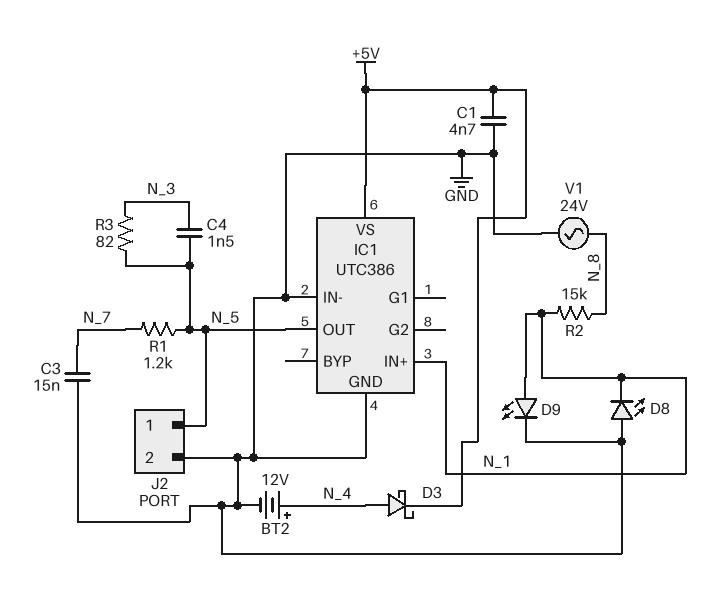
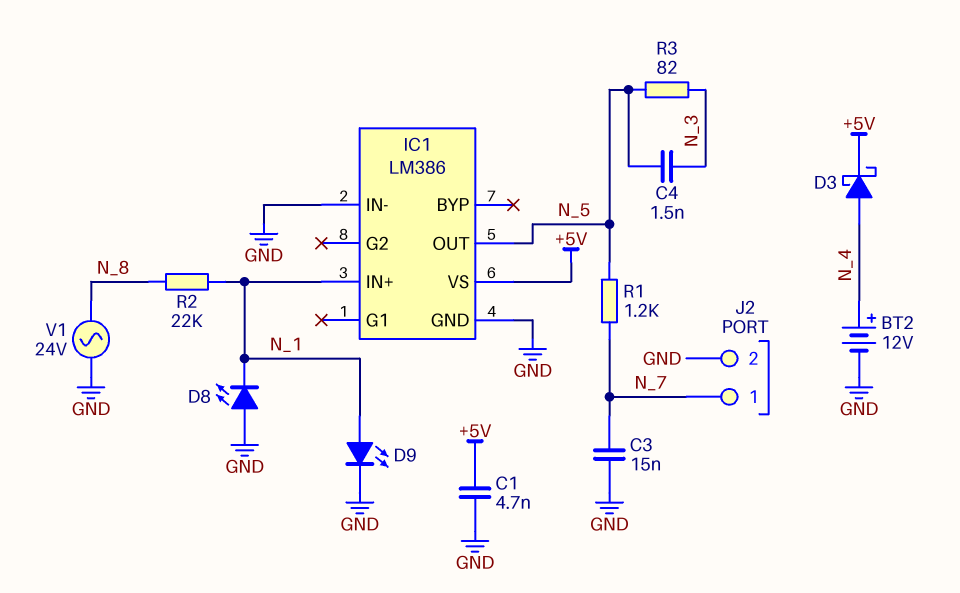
IC1: UTC386 -> LM386
J2 pin 1: N_5 -> N_7
R2: 15k (N_1, N_8) -> 22k (N_1, N_8)

